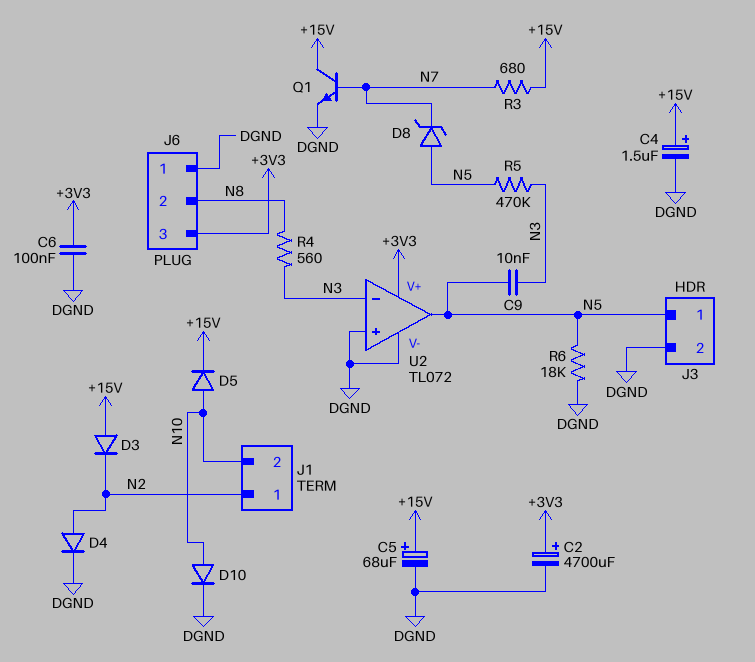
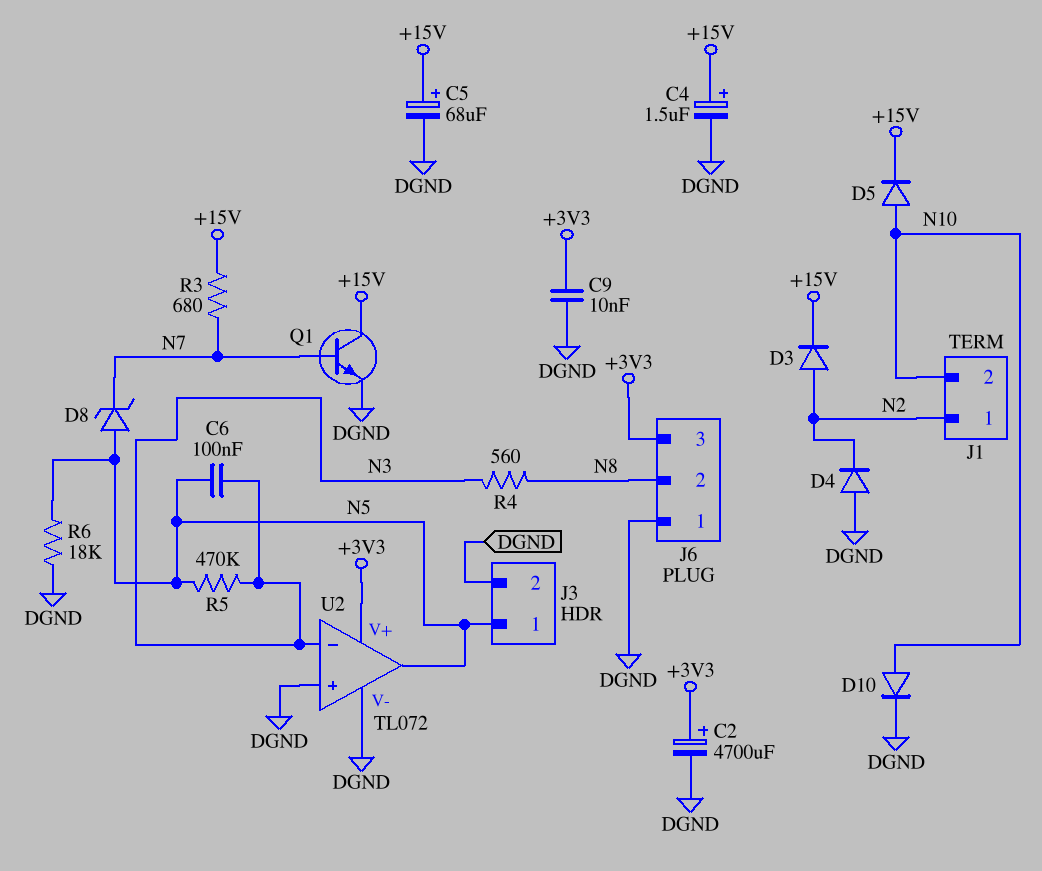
C6: 100nF (+3V3, DGND) -> 100nF (N3, N5)
C9: 10nF (N3, N5) -> 10nF (+3V3, DGND)
D3: diode (A +15V, K N2) -> diode (A N2, K +15V)
D4: diode (A N2, K DGND) -> diode (A DGND, K N2)

